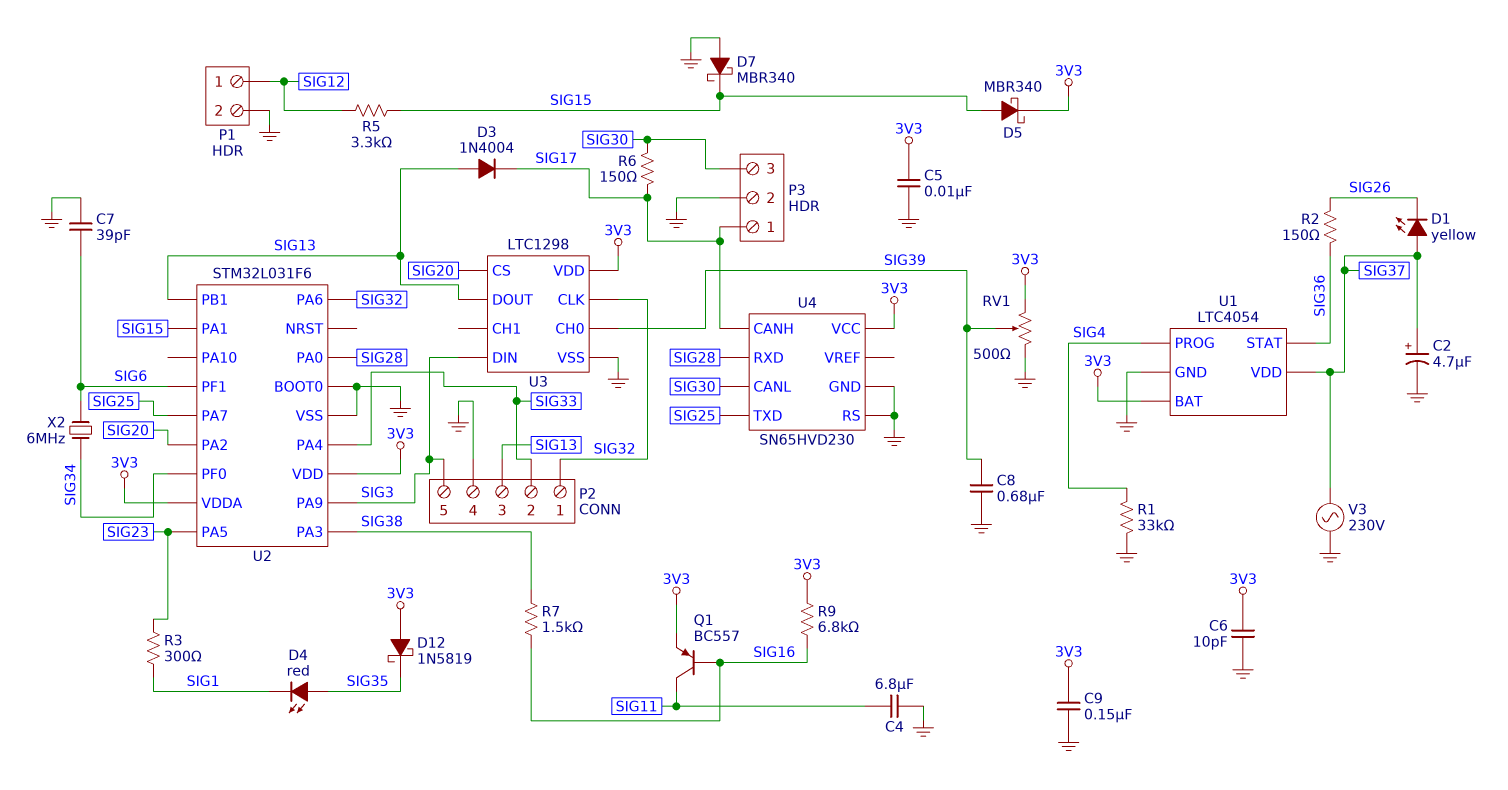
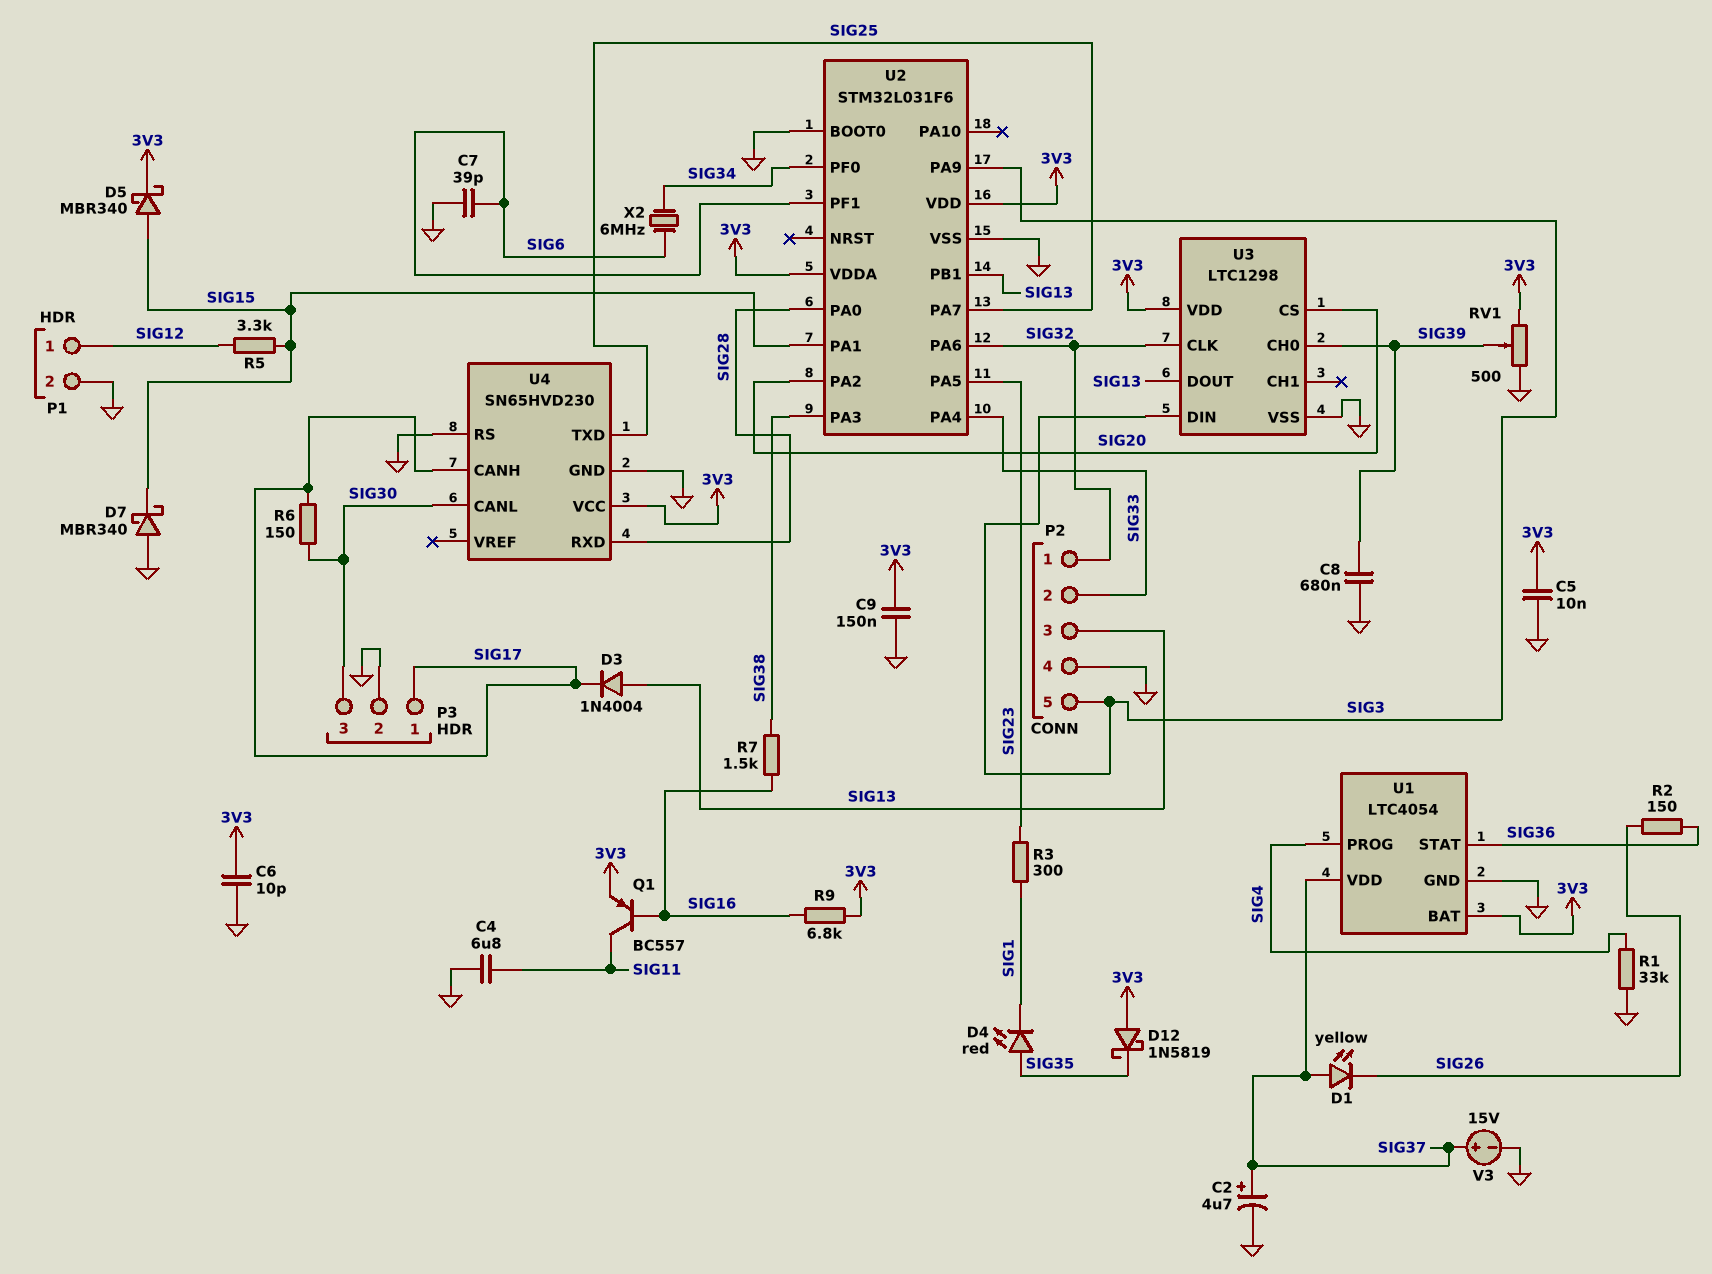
V3: AC 230V (GND, SIG37) -> 15V (plus SIG37, minus GND)

